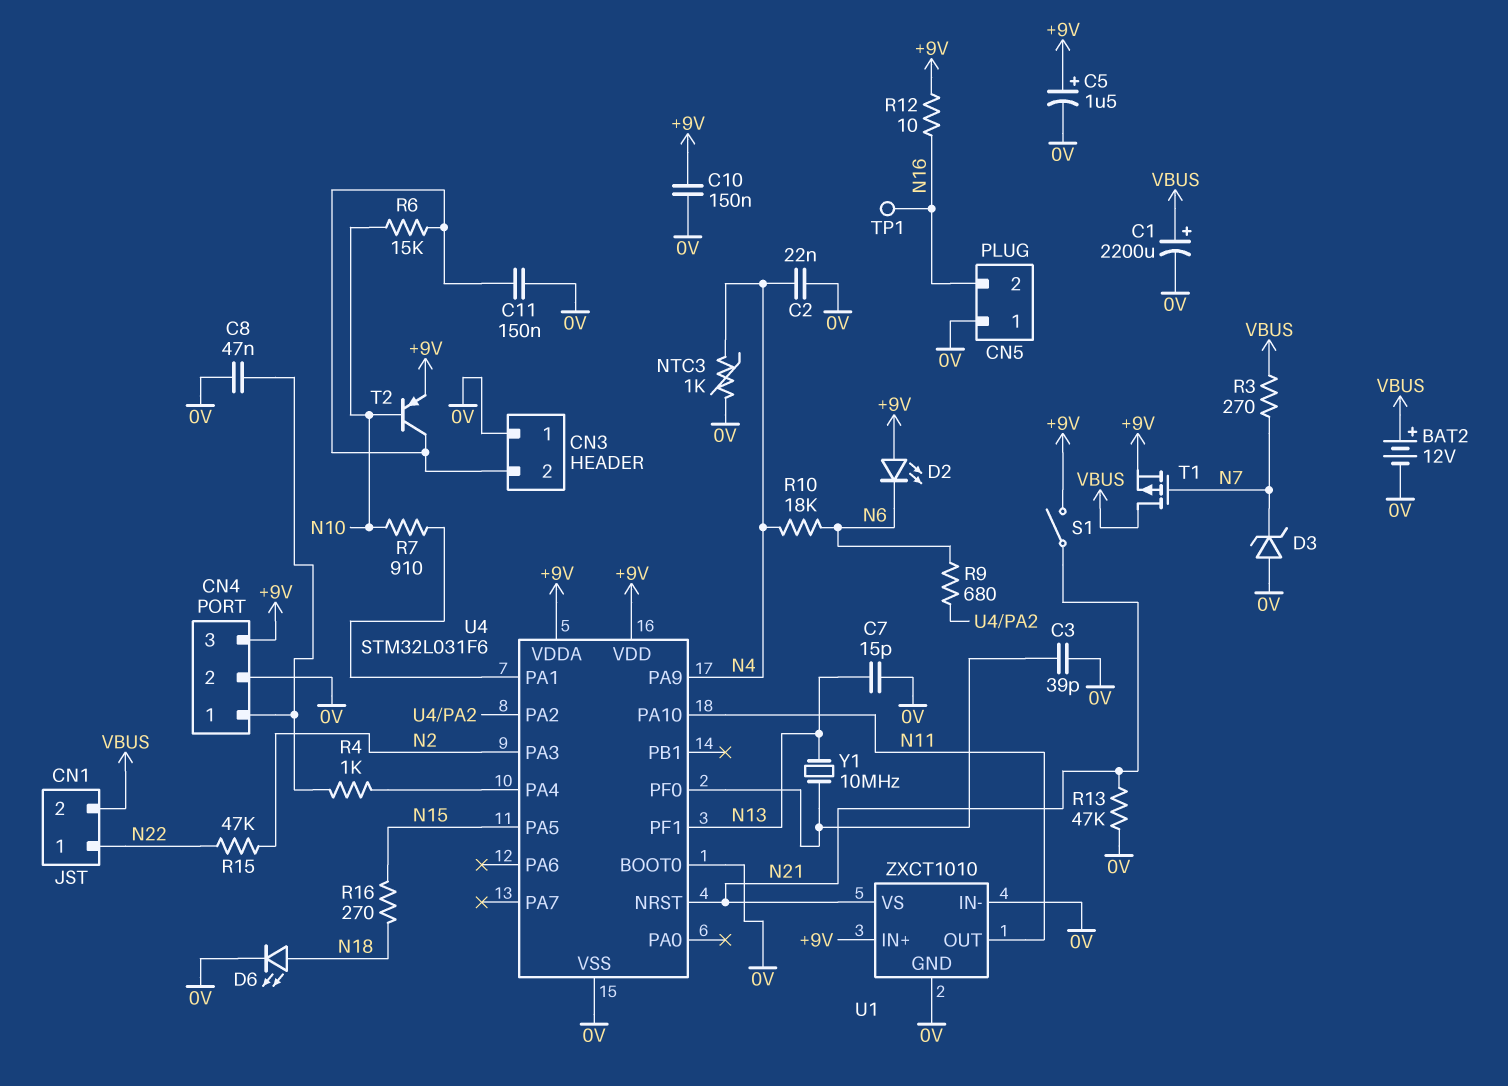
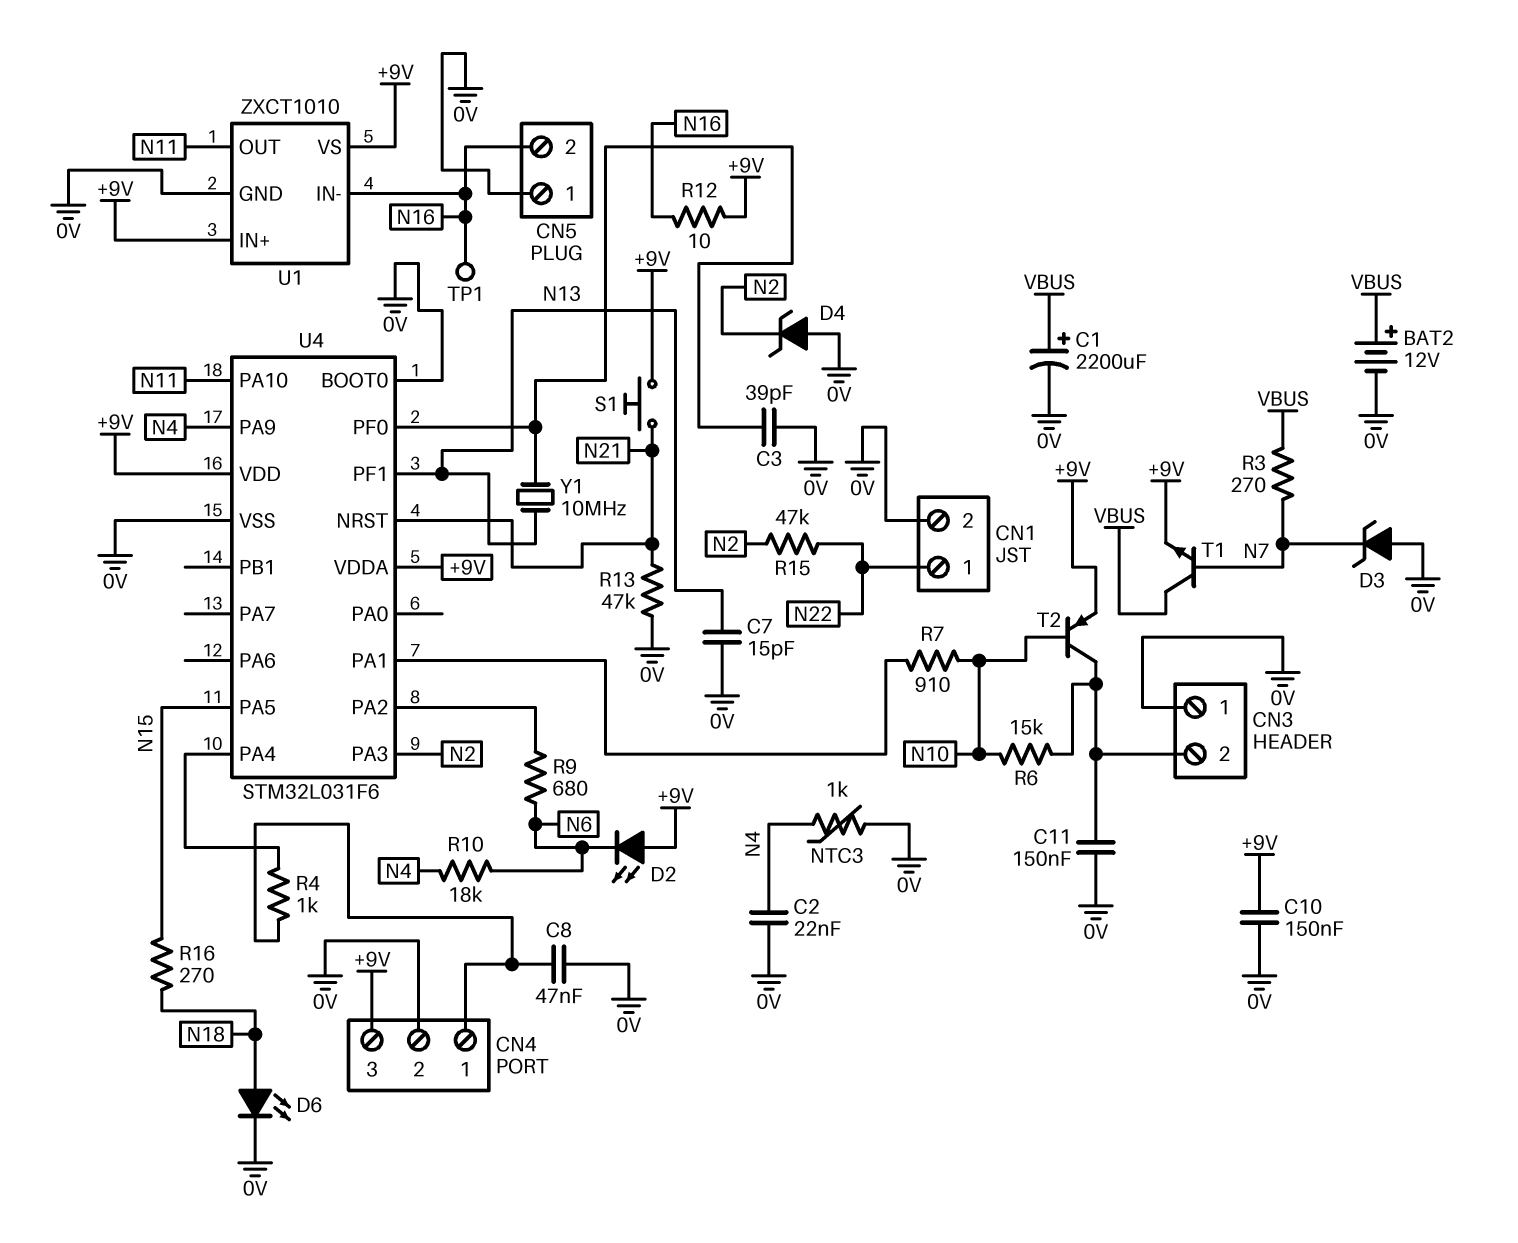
C5: 1.5uF (plus +9V, minus 0V) -> none
CN1 pin 2: VBUS -> 0V
D4: none -> zener (A 0V, K N2)
S1: switch (+9V, N21) -> button (+9V, N21)
T1: PMOS (G N7, D VBUS, S +9V) -> NPN (B N7, C VBUS, E +9V)
U1 pin IN-: 0V -> N16
U1 pin VS: N21 -> +9V

